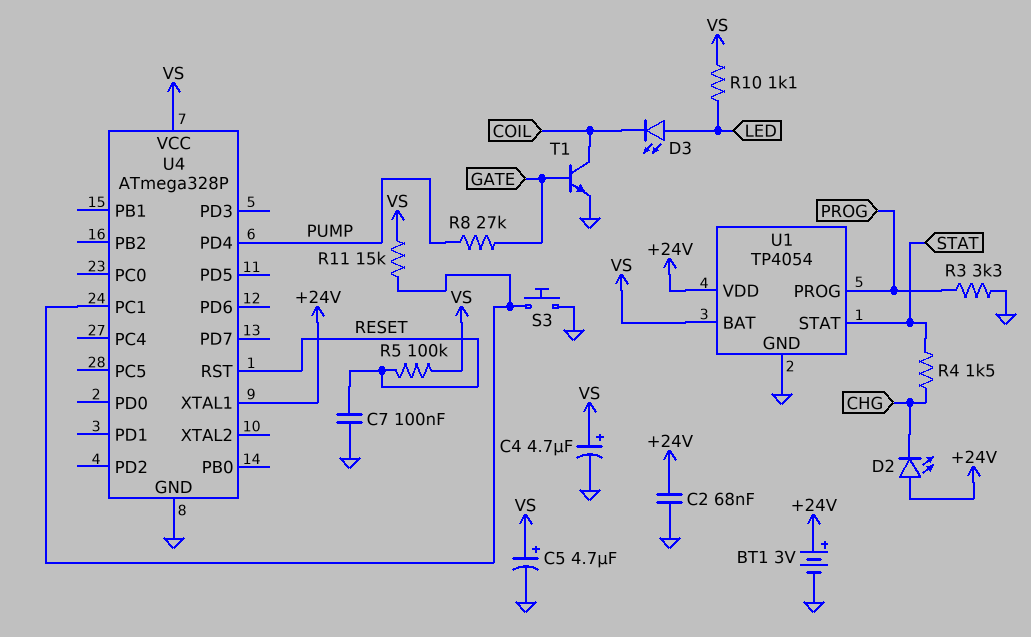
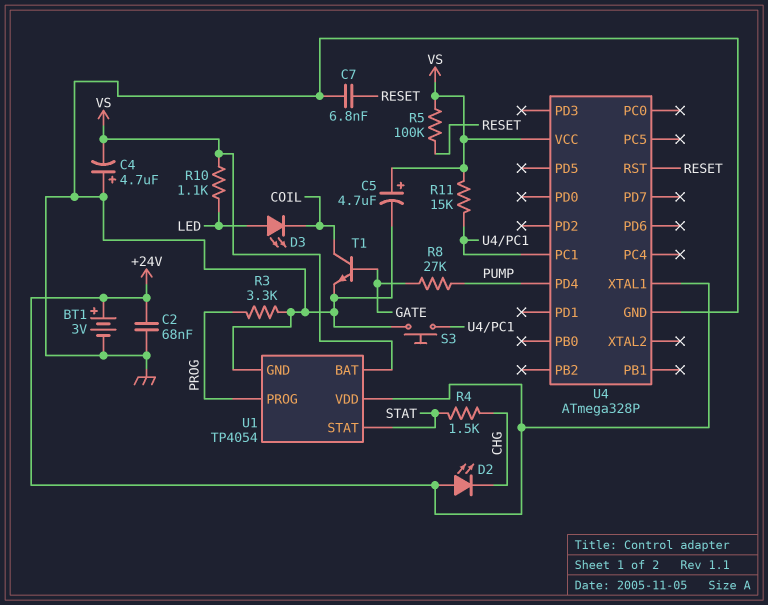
C4: 4.7uF (plus VS, minus GND) -> 4.7uF (plus GND, minus VS)
C7: 100nF (GND, RESET) -> 6.8nF (GND, RESET)

